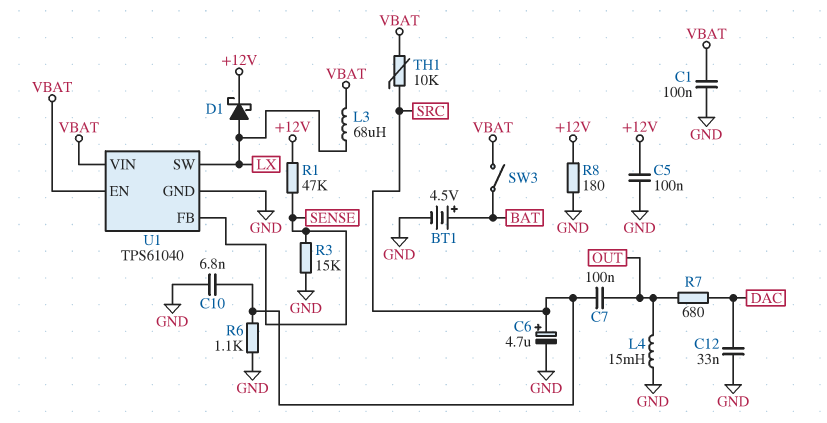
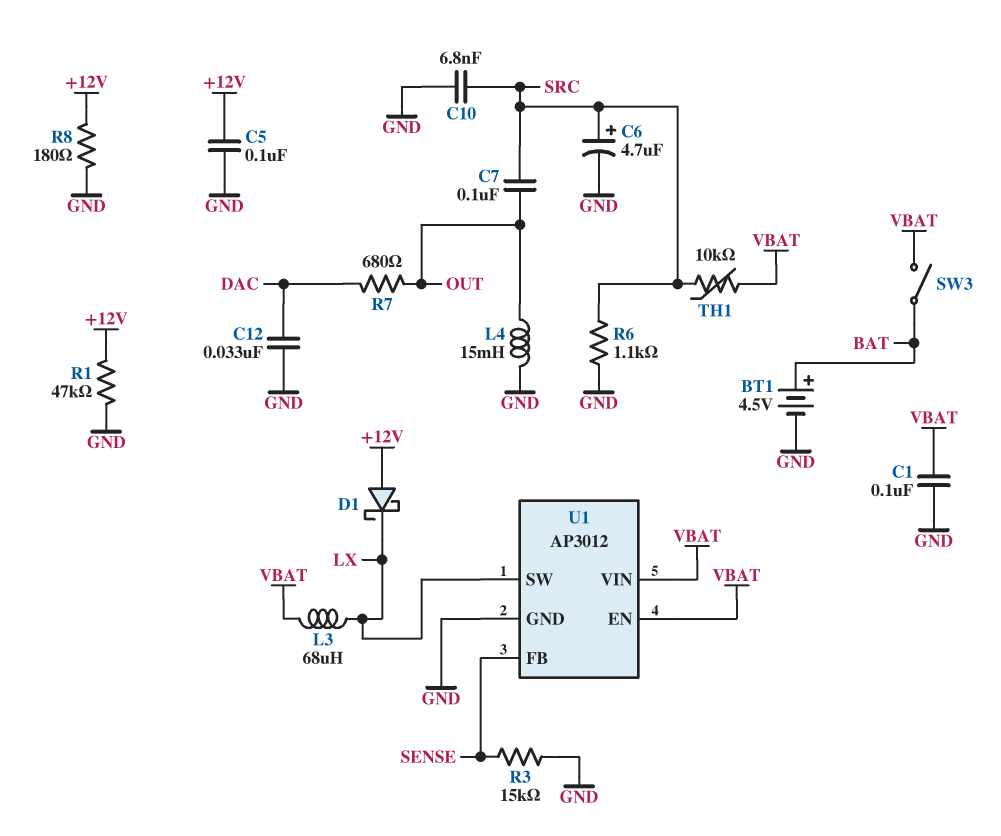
D1: schottky (A LX, K +12V) -> schottky (A +12V, K LX)
R1: 47k (+12V, SENSE) -> 47k (+12V, GND)
U1: TPS61040 -> AP3012

